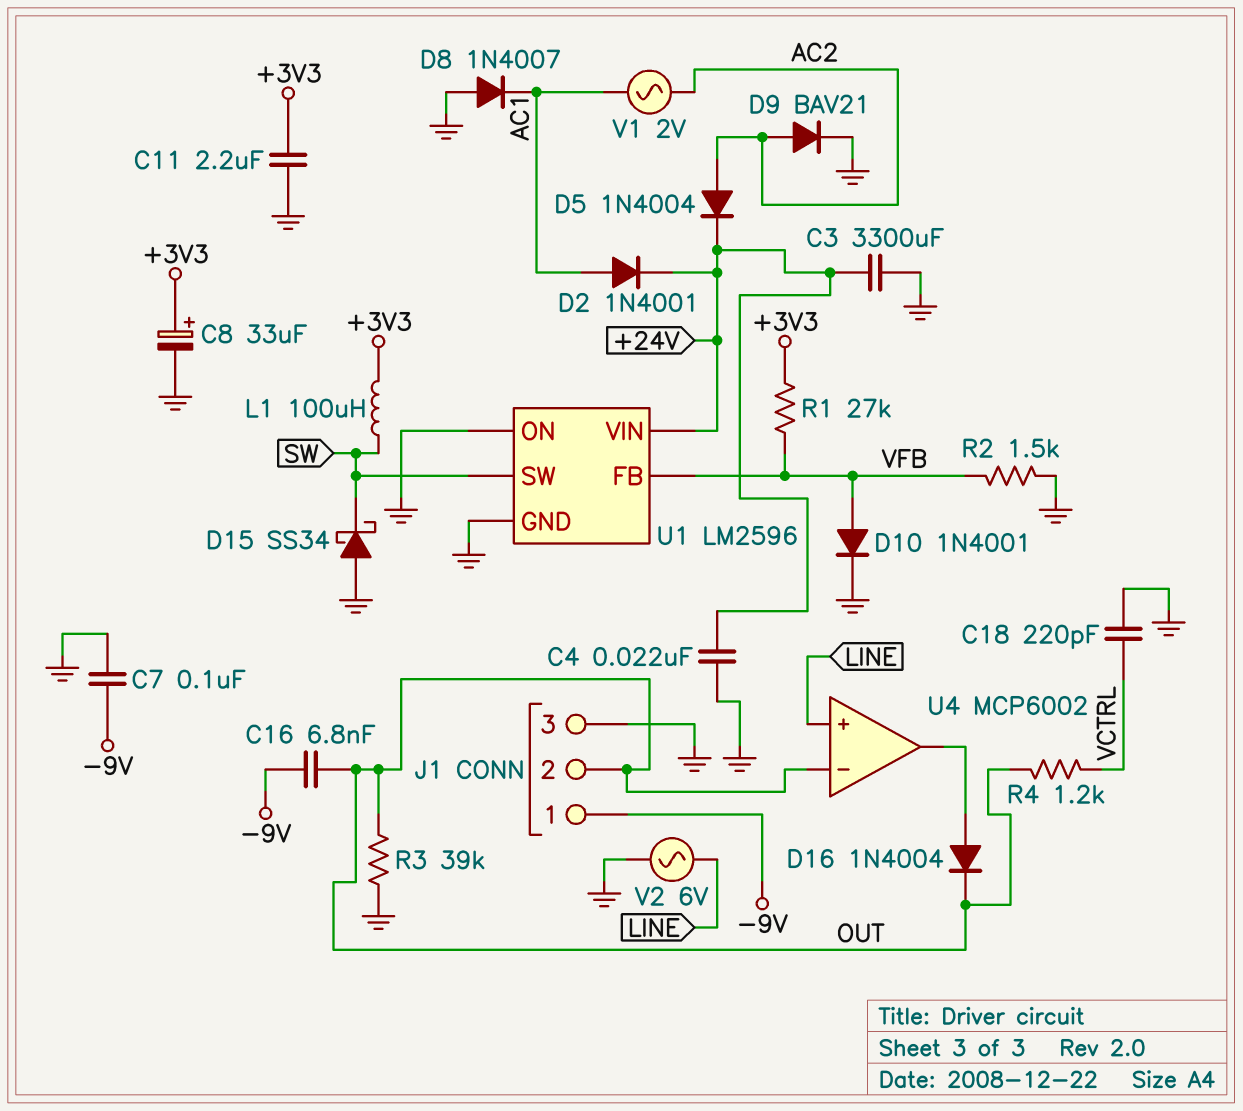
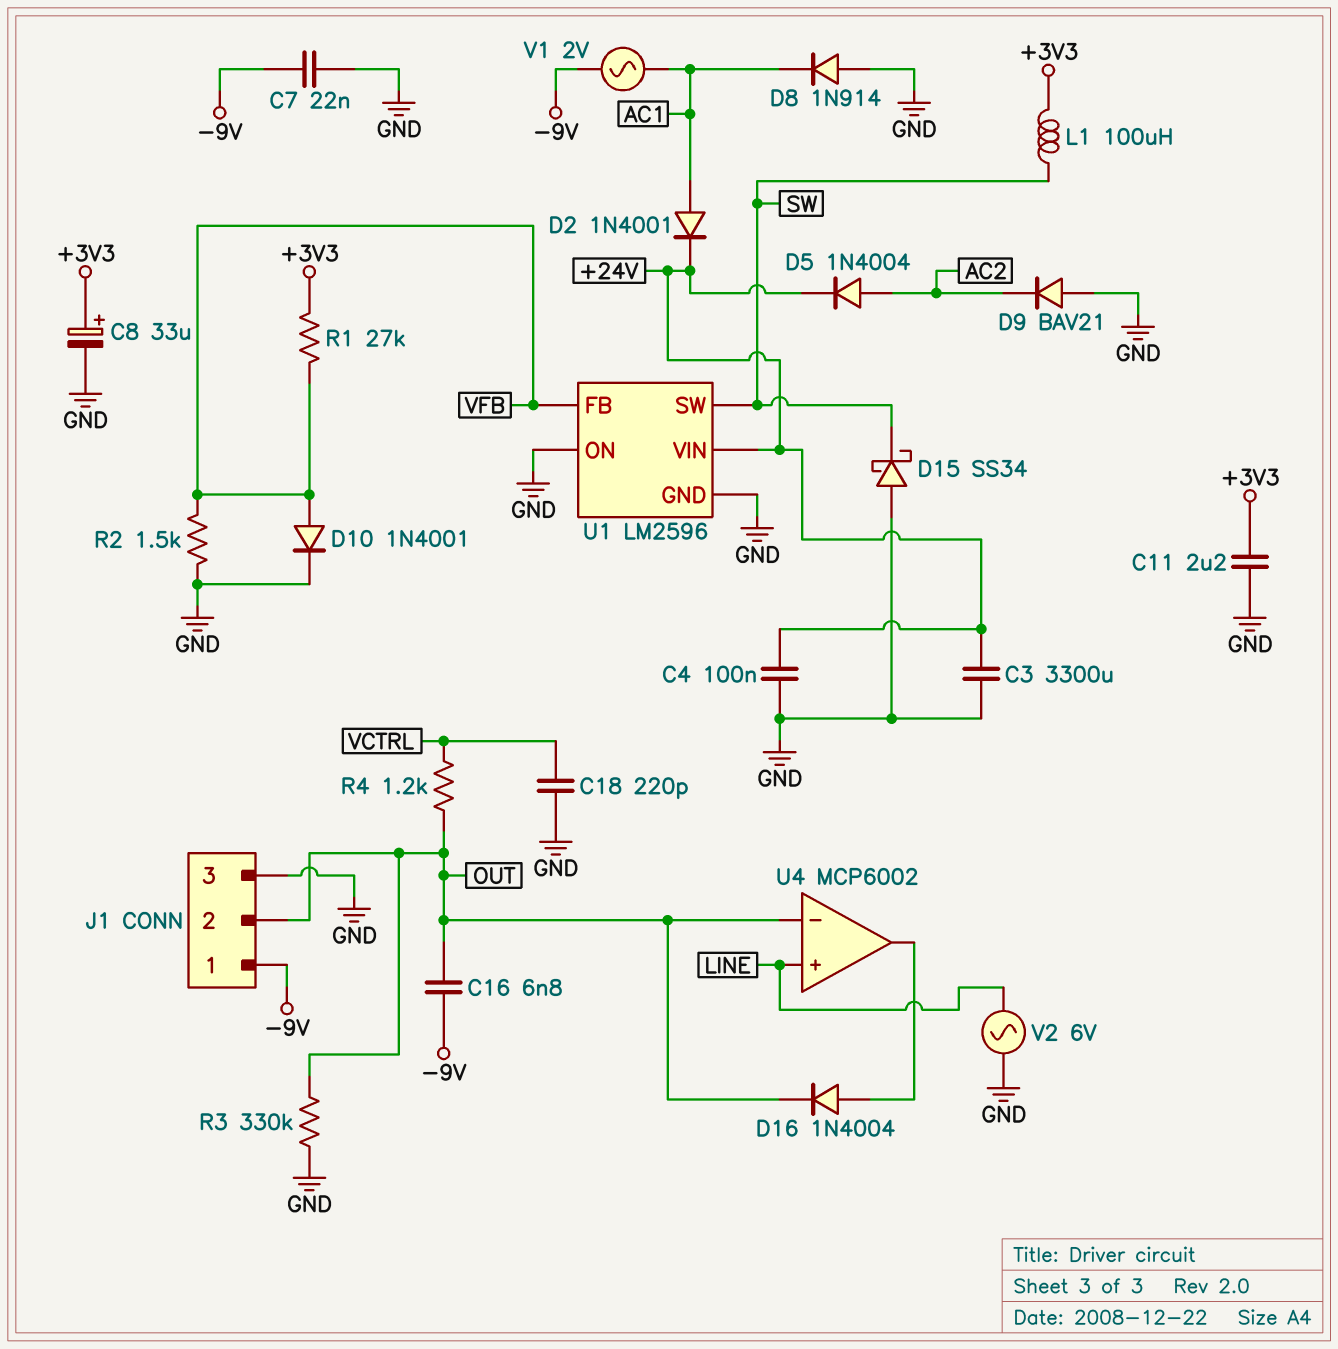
C4: 22nF (+24V, GND) -> 100nF (+24V, GND)
C7: 100nF (-9V, GND) -> 22nF (-9V, GND)
D8: diode 1N4007 (A GND, K AC1) -> diode 1N914 (A GND, K AC1)
D9: diode BAV21 (A AC2, K GND) -> diode BAV21 (A GND, K AC2)
R3: 39k (GND, OUT) -> 330k (GND, OUT)
V1: AC 2V (AC1, AC2) -> AC 2V (-9V, AC1)

